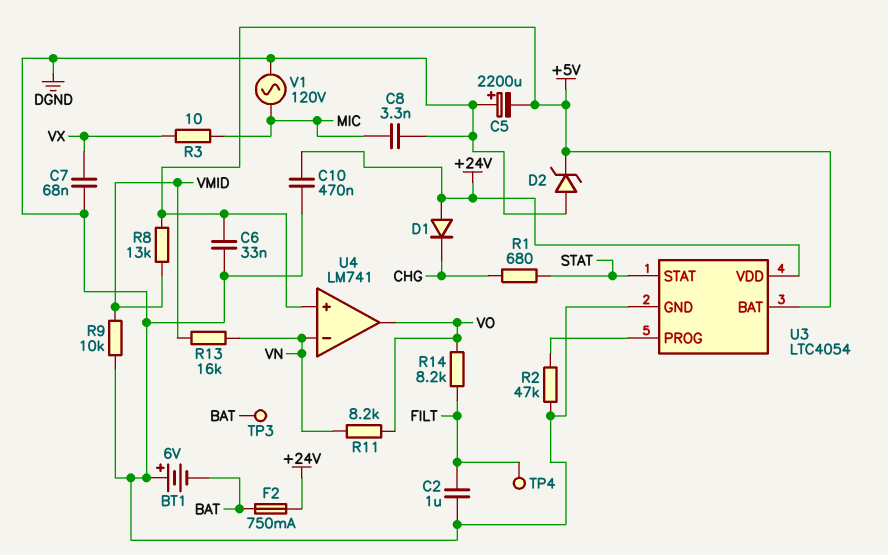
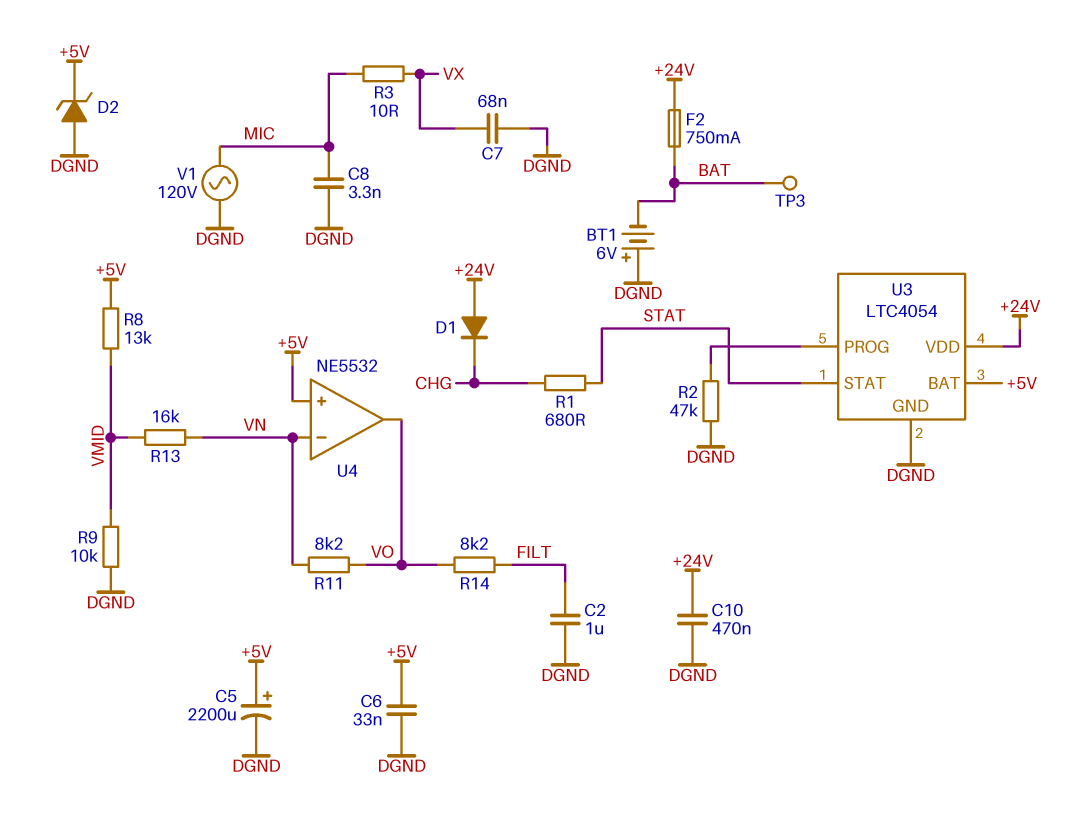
C5: 2200uF (plus DGND, minus +5V) -> 2200uF (plus +5V, minus DGND)
TP4: test point (FILT) -> none
U4: LM741 -> NE5532

